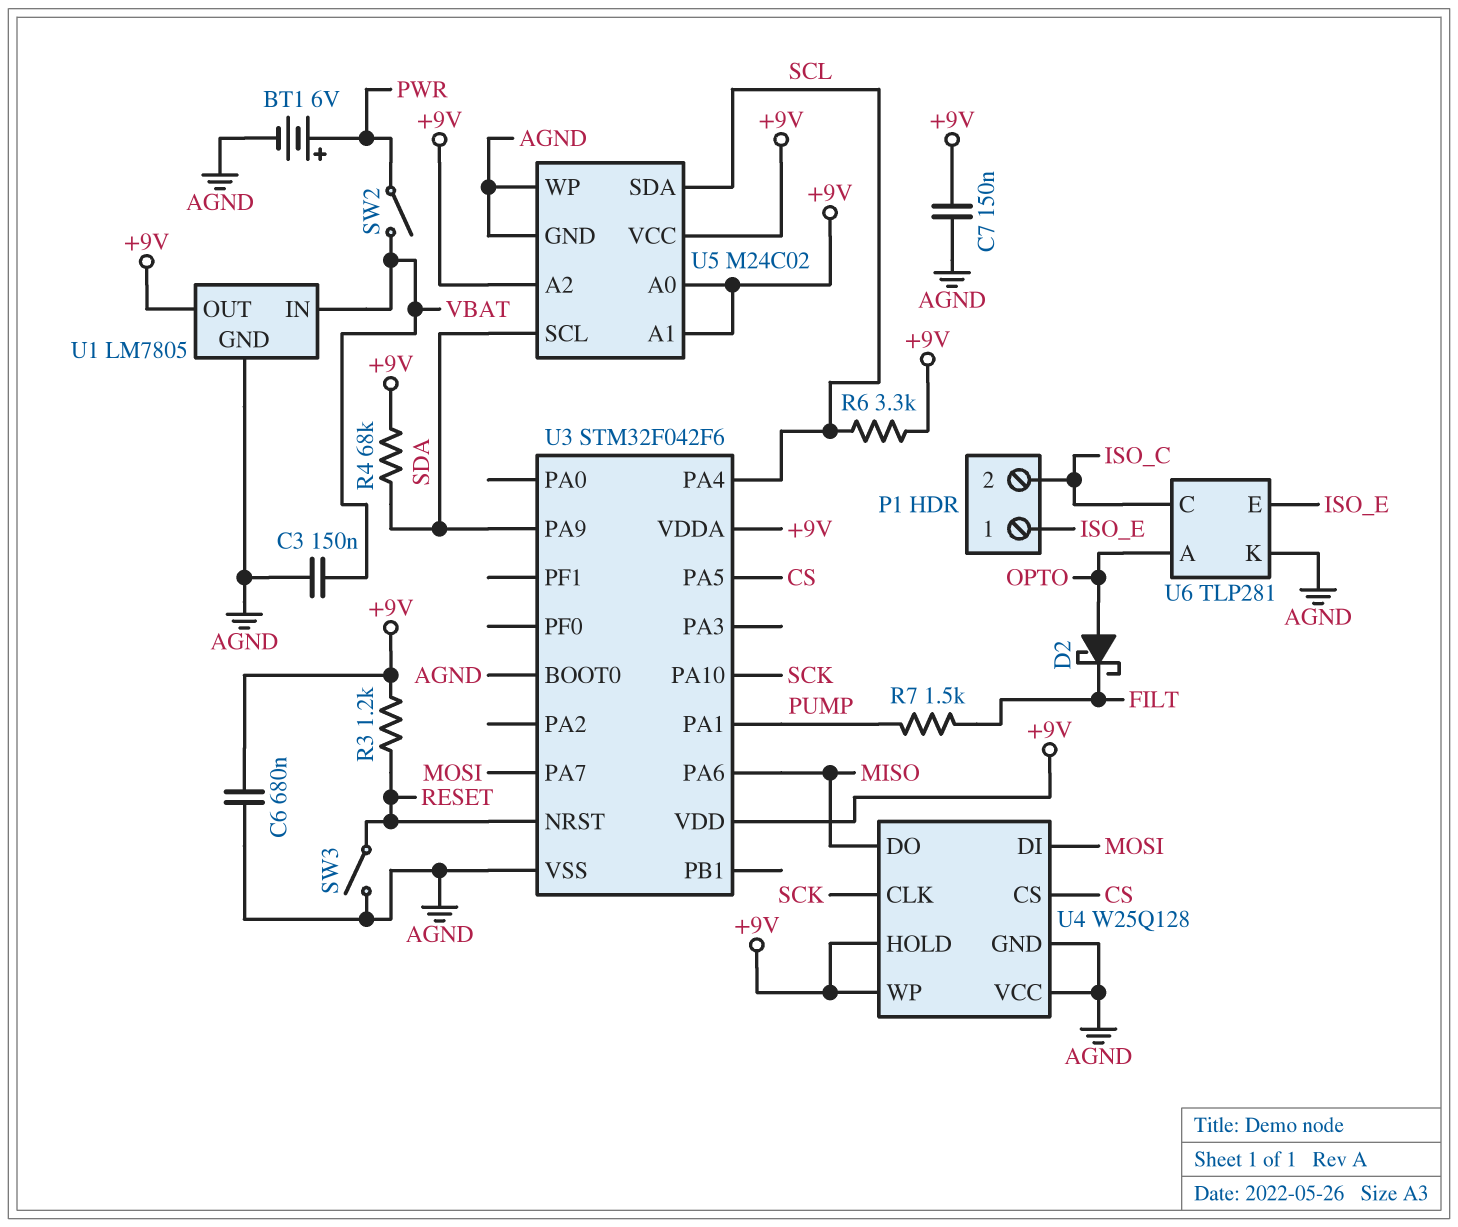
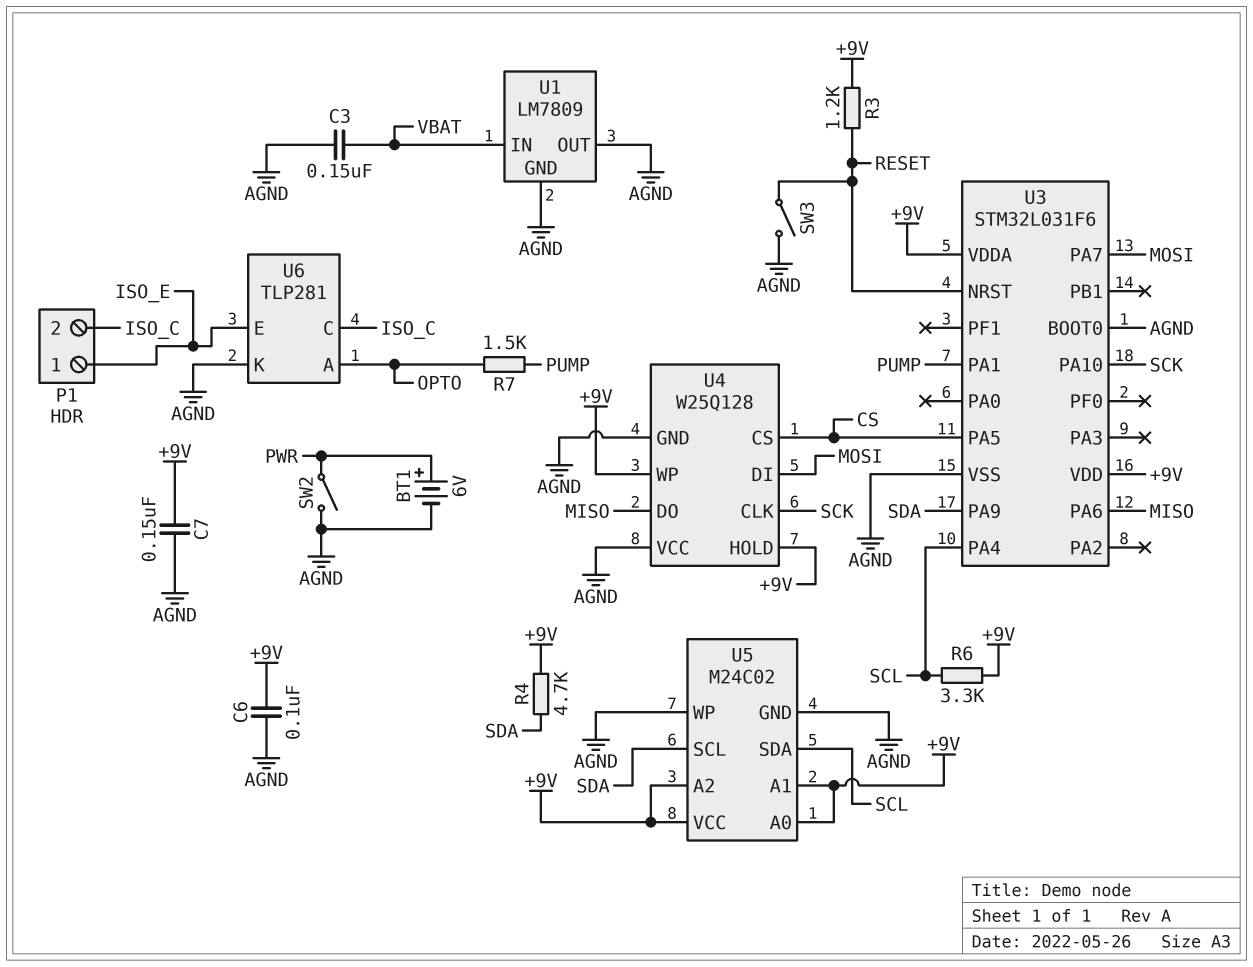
C6: 680nF (+9V, AGND) -> 100nF (+9V, AGND)
D2: schottky (A OPTO, K FILT) -> none
R4: 68k (+9V, SDA) -> 4.7k (+9V, SDA)
R7: 1.5k (FILT, PUMP) -> 1.5k (OPTO, PUMP)
SW2: switch (PWR, VBAT) -> switch (AGND, PWR)
U1: LM7805 -> LM7809
U1 pin OUT: +9V -> AGND
U3: STM32F042F6 -> STM32L031F6

